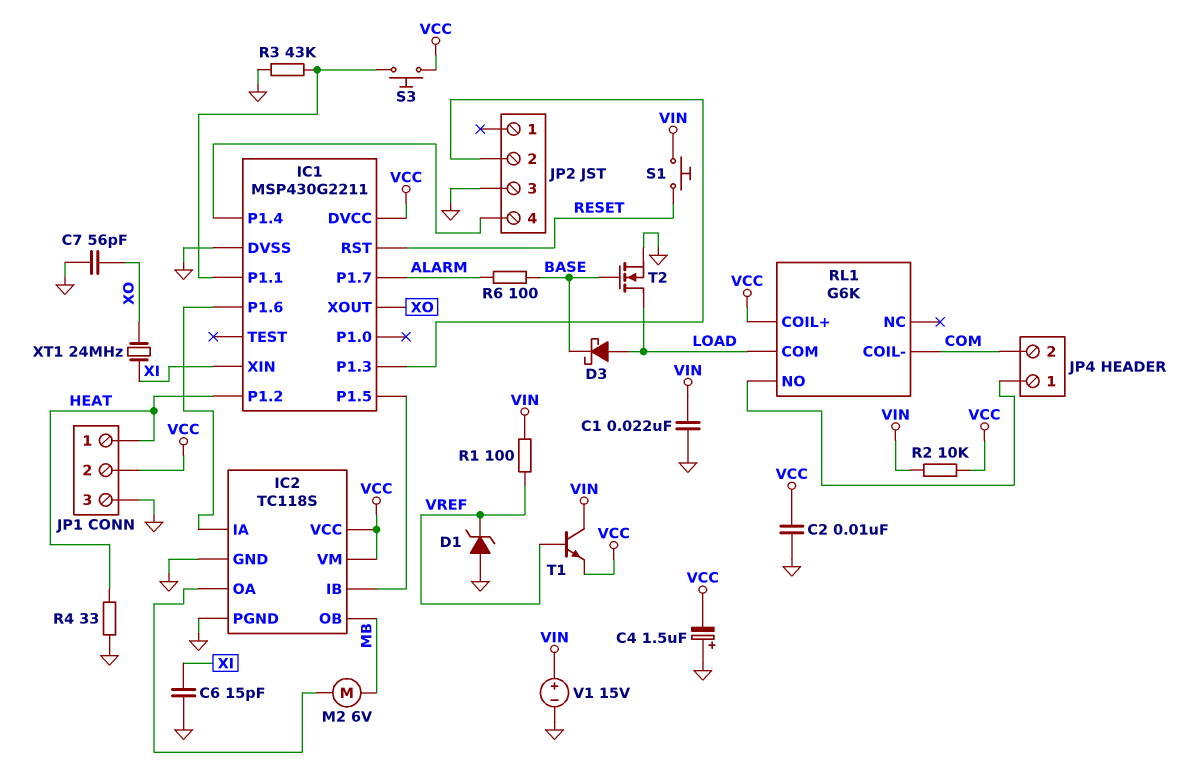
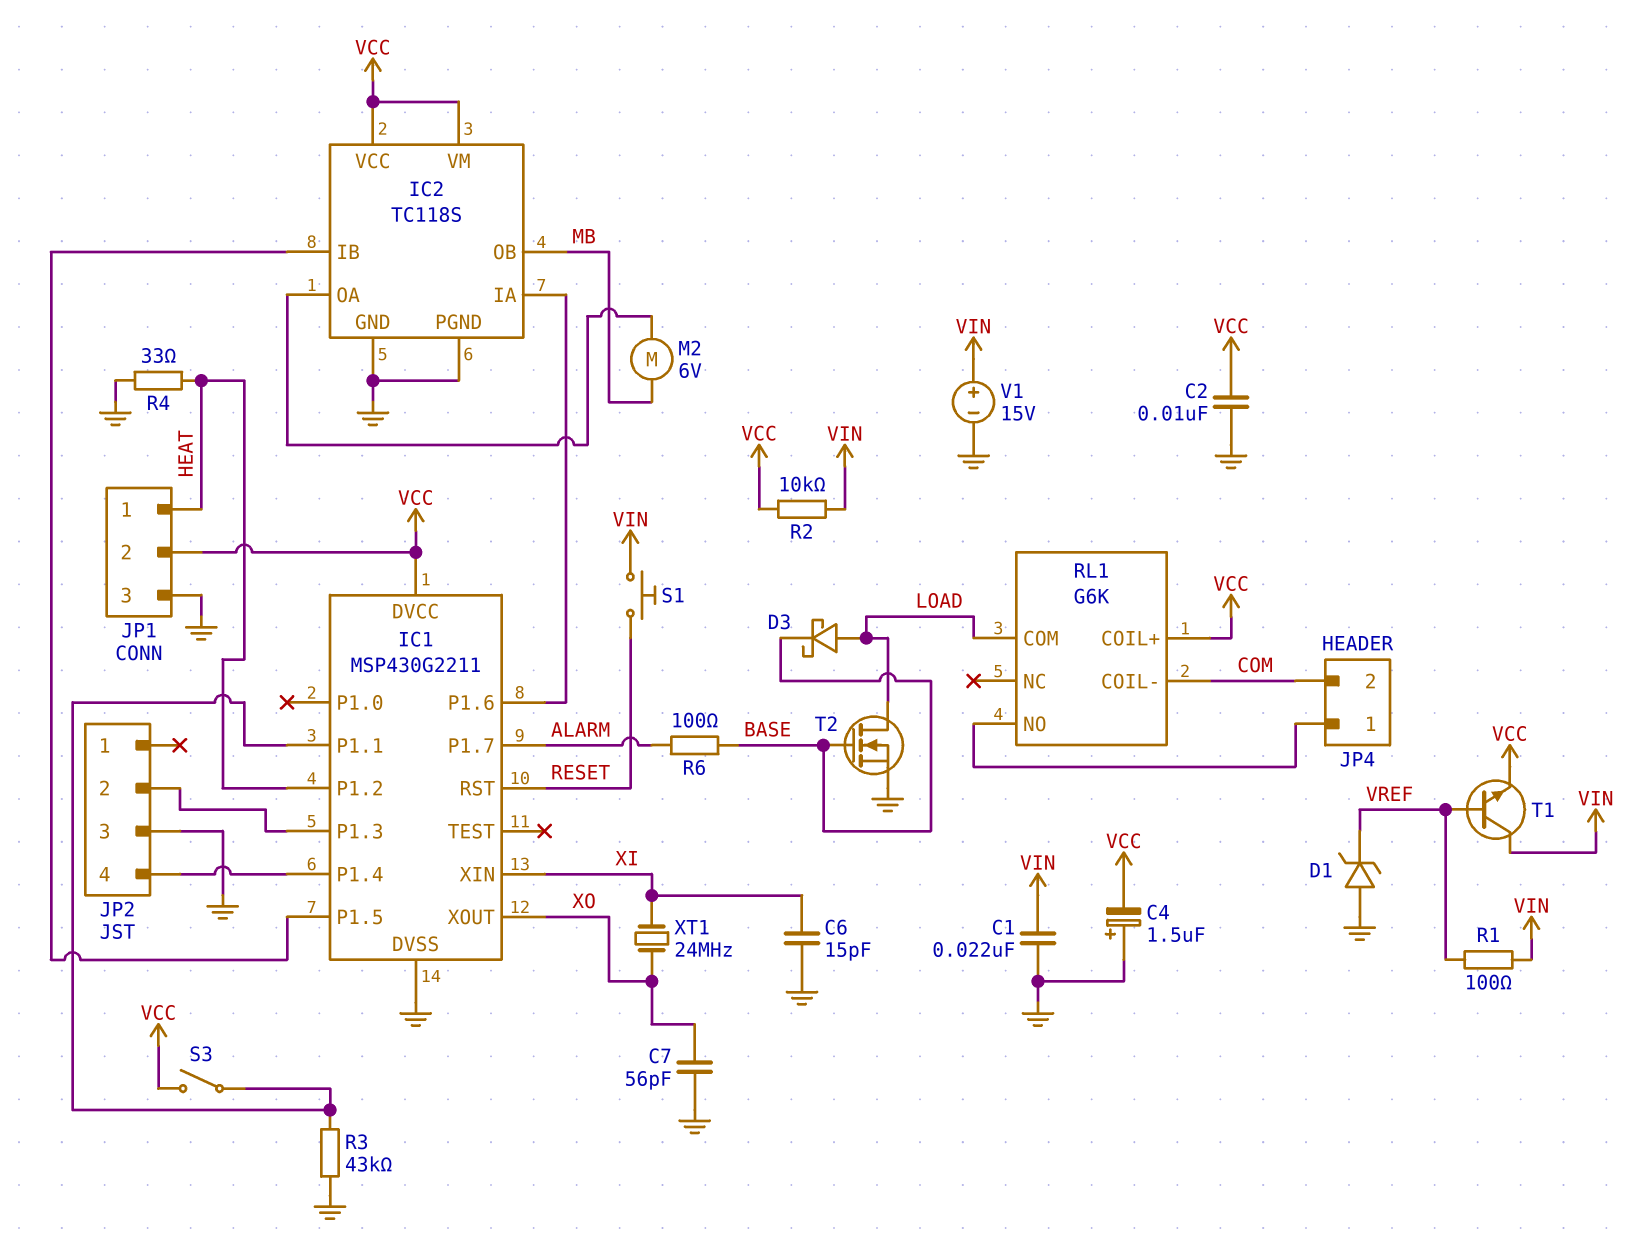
S3: button (IC1/P1.1, VCC) -> switch (IC1/P1.1, VCC)

